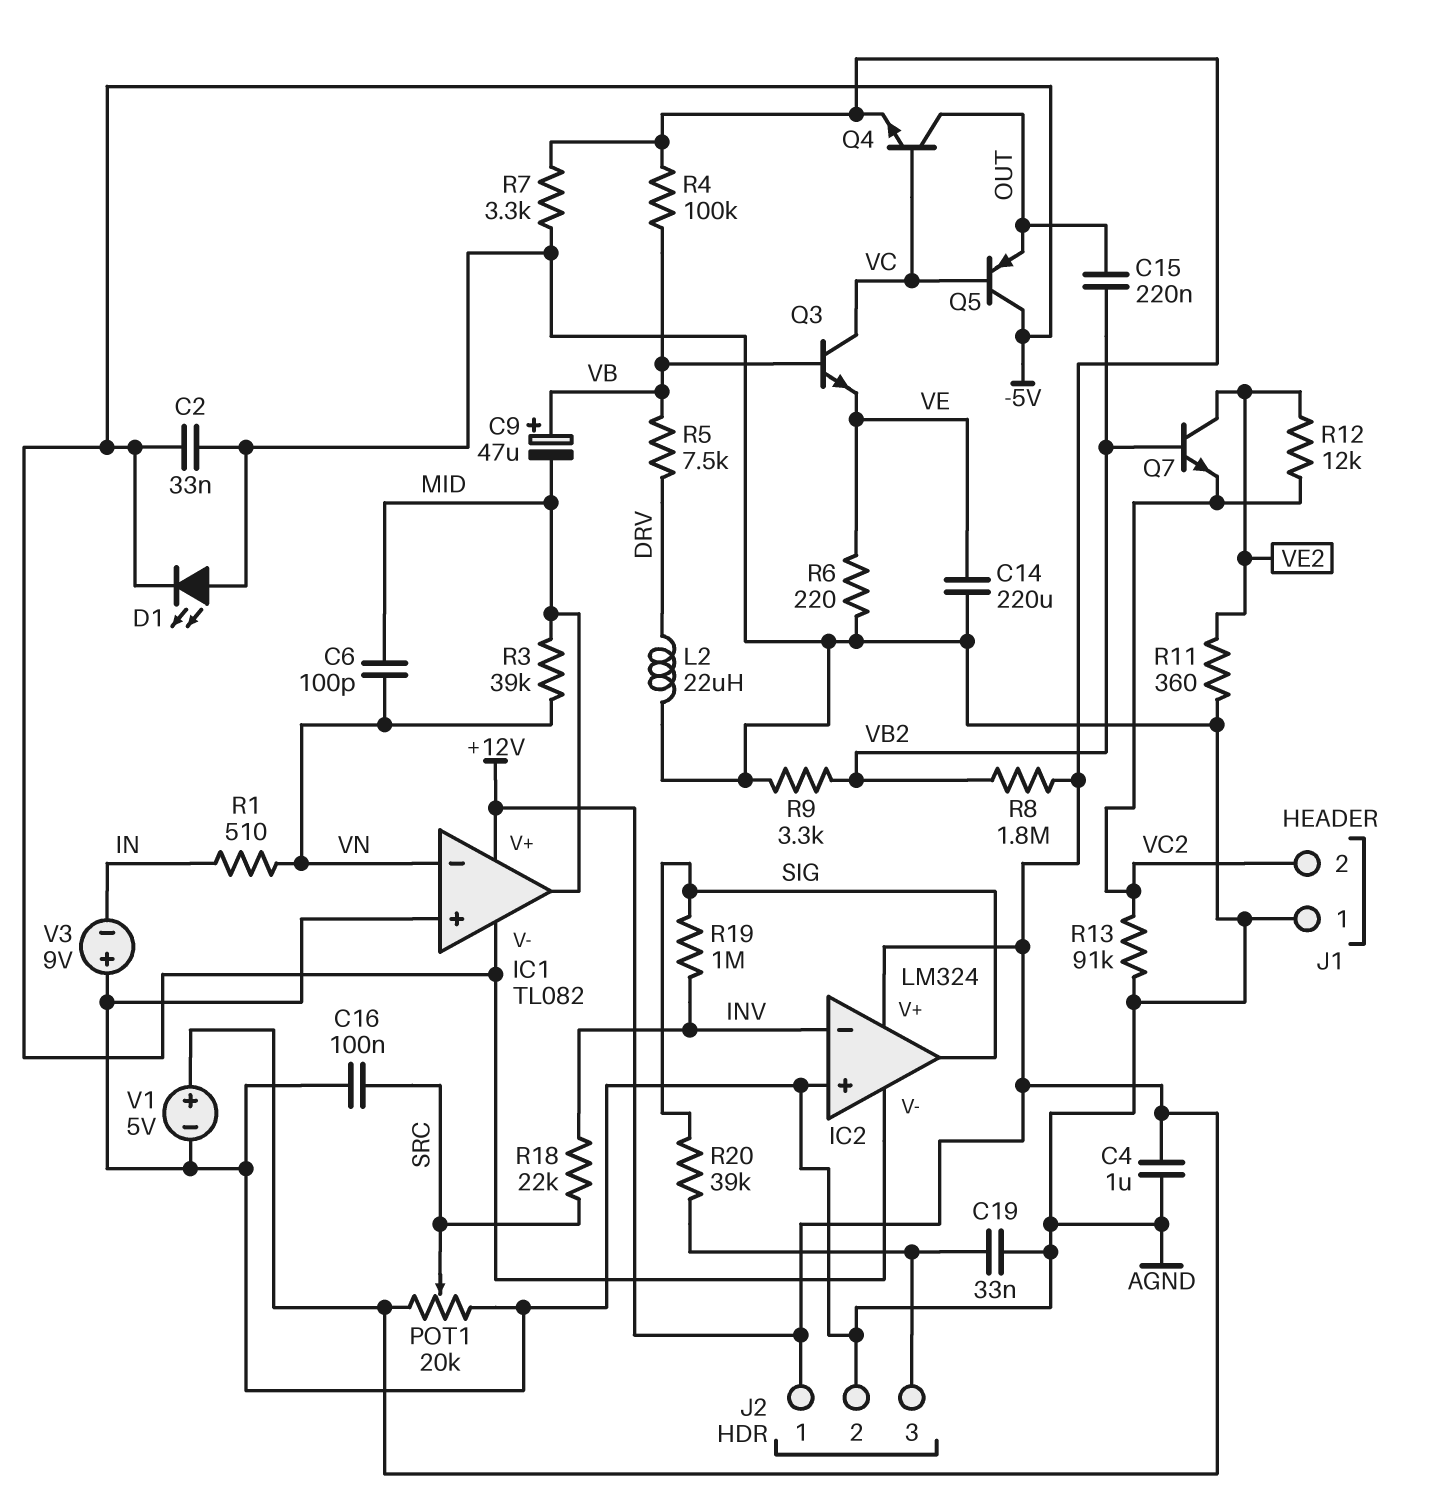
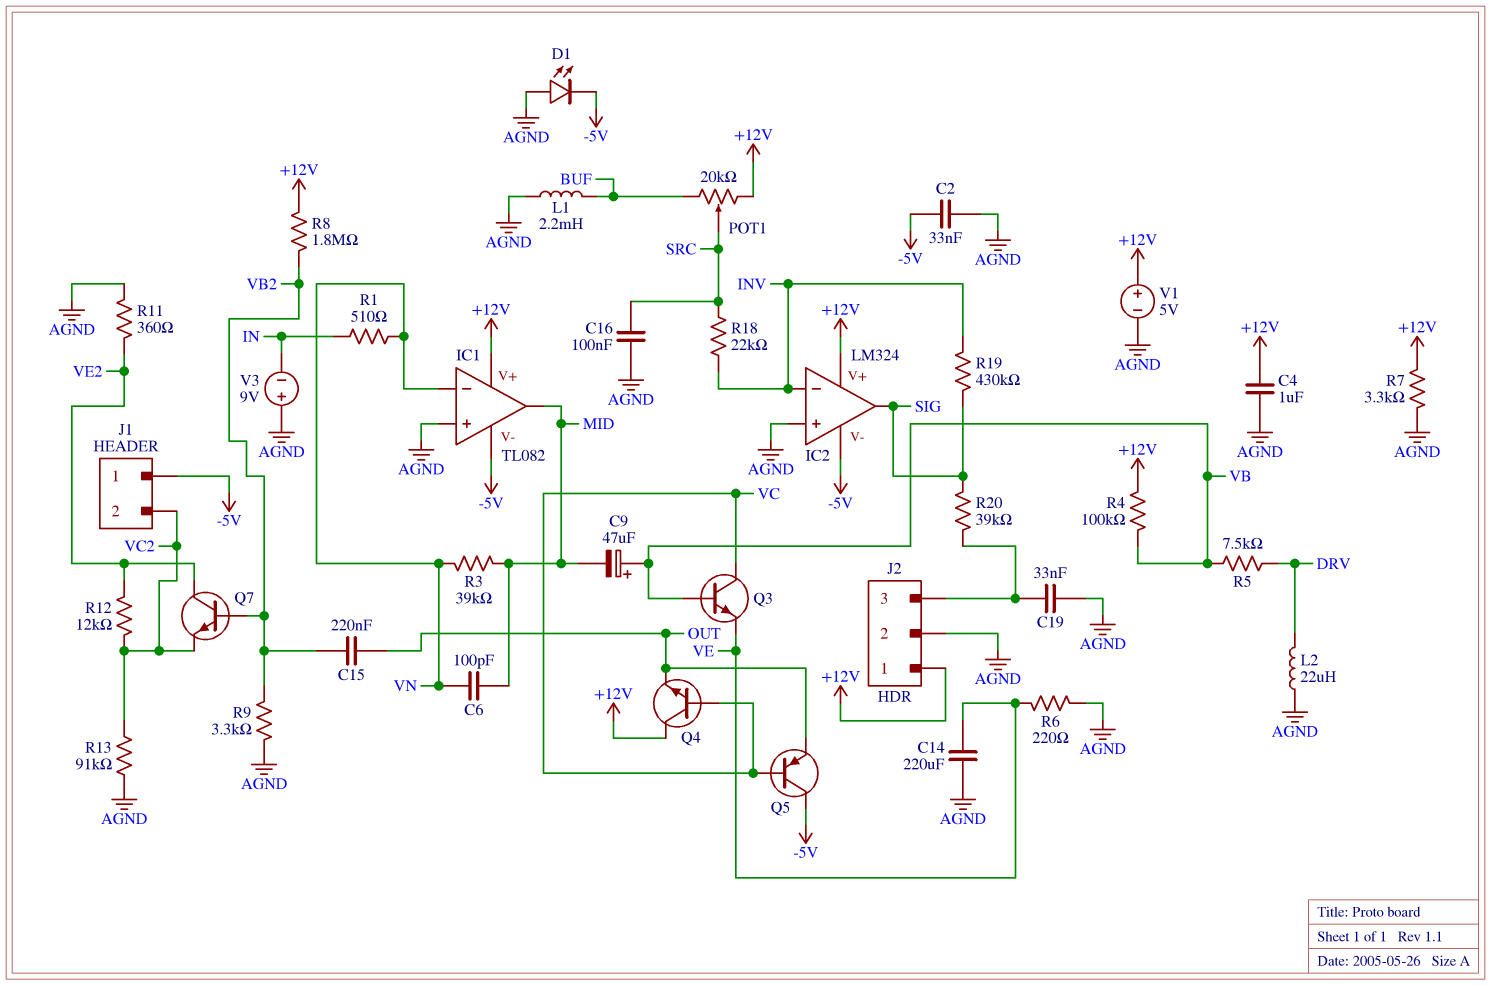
J1 pin 1: AGND -> -5V
L1: none -> 2.2mH (AGND, BUF)
POT1: 20k (+12V, AGND, wiper SRC) -> 20k (+12V, BUF, wiper SRC)
Q4: NPN (B VC, C OUT, E +12V) -> NPN (B VC, C +12V, E OUT)
R19: 1M (INV, SIG) -> 430k (INV, SIG)

